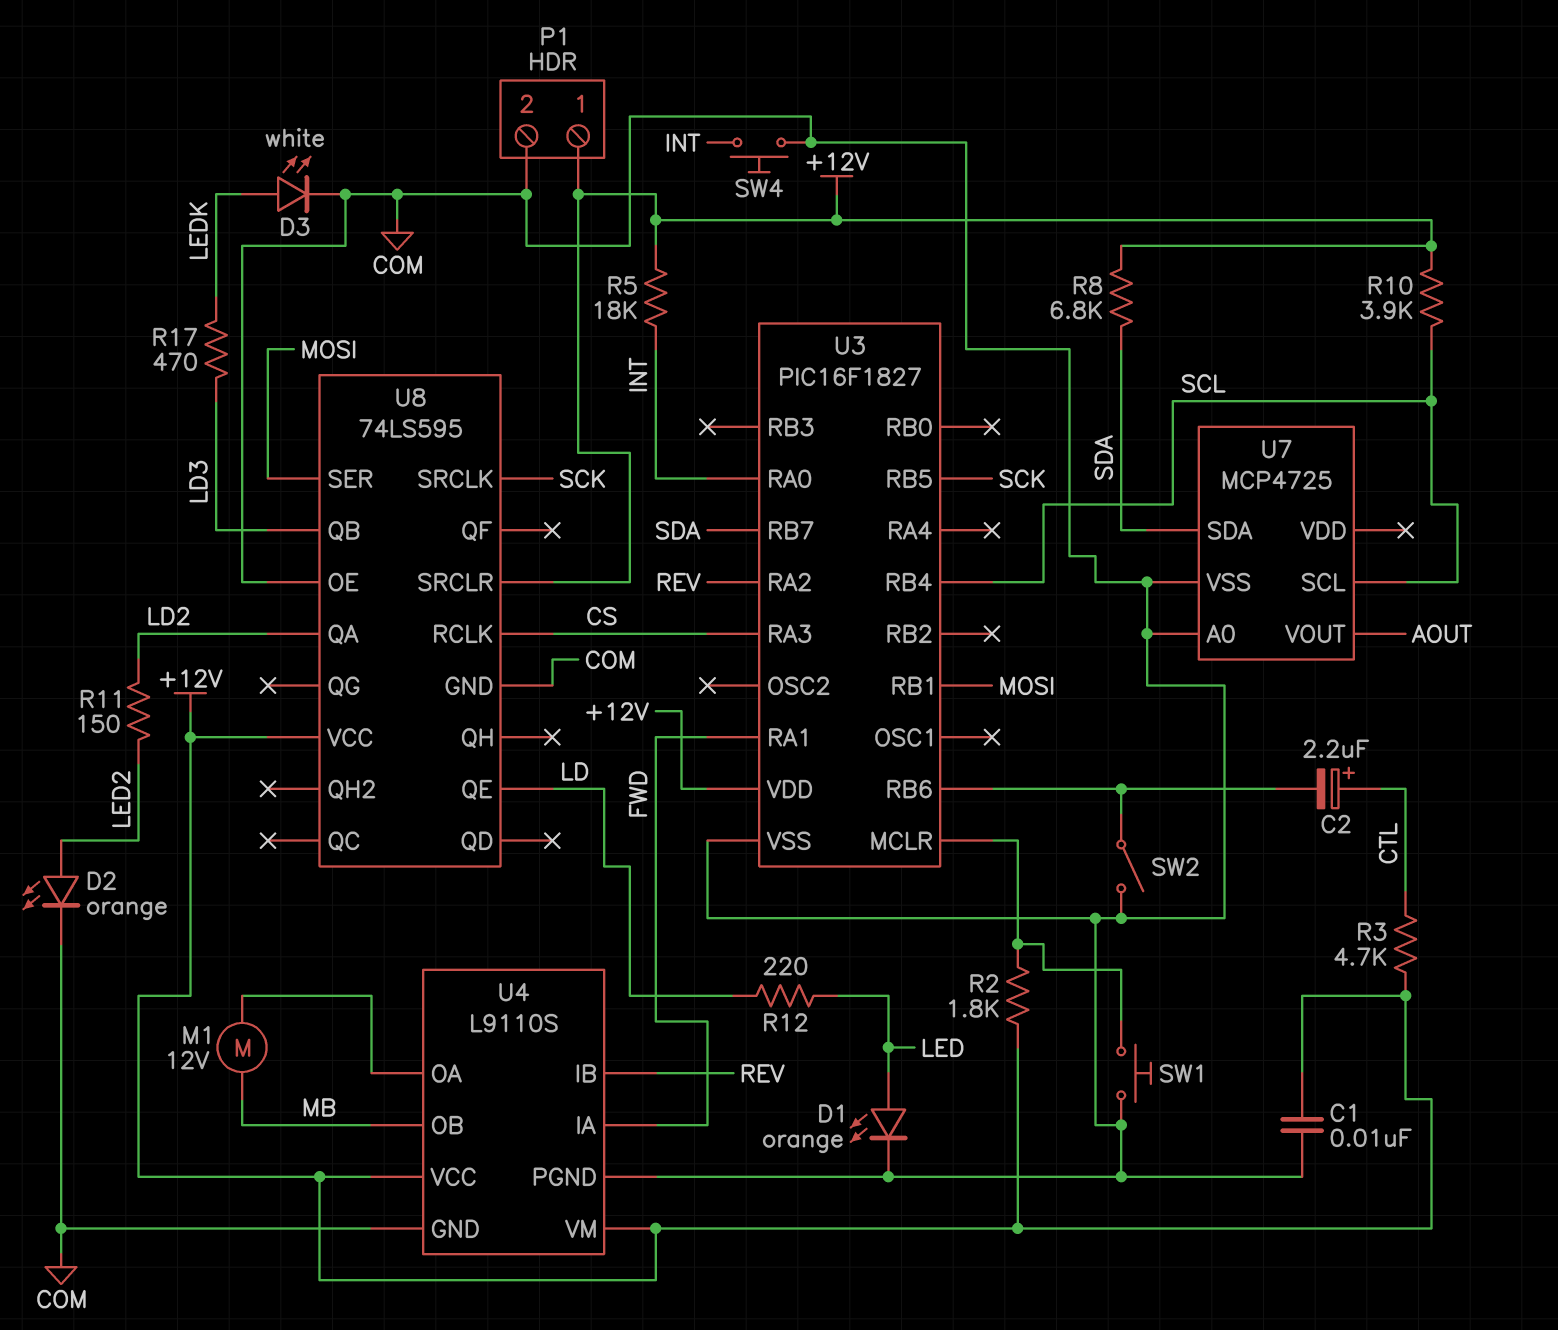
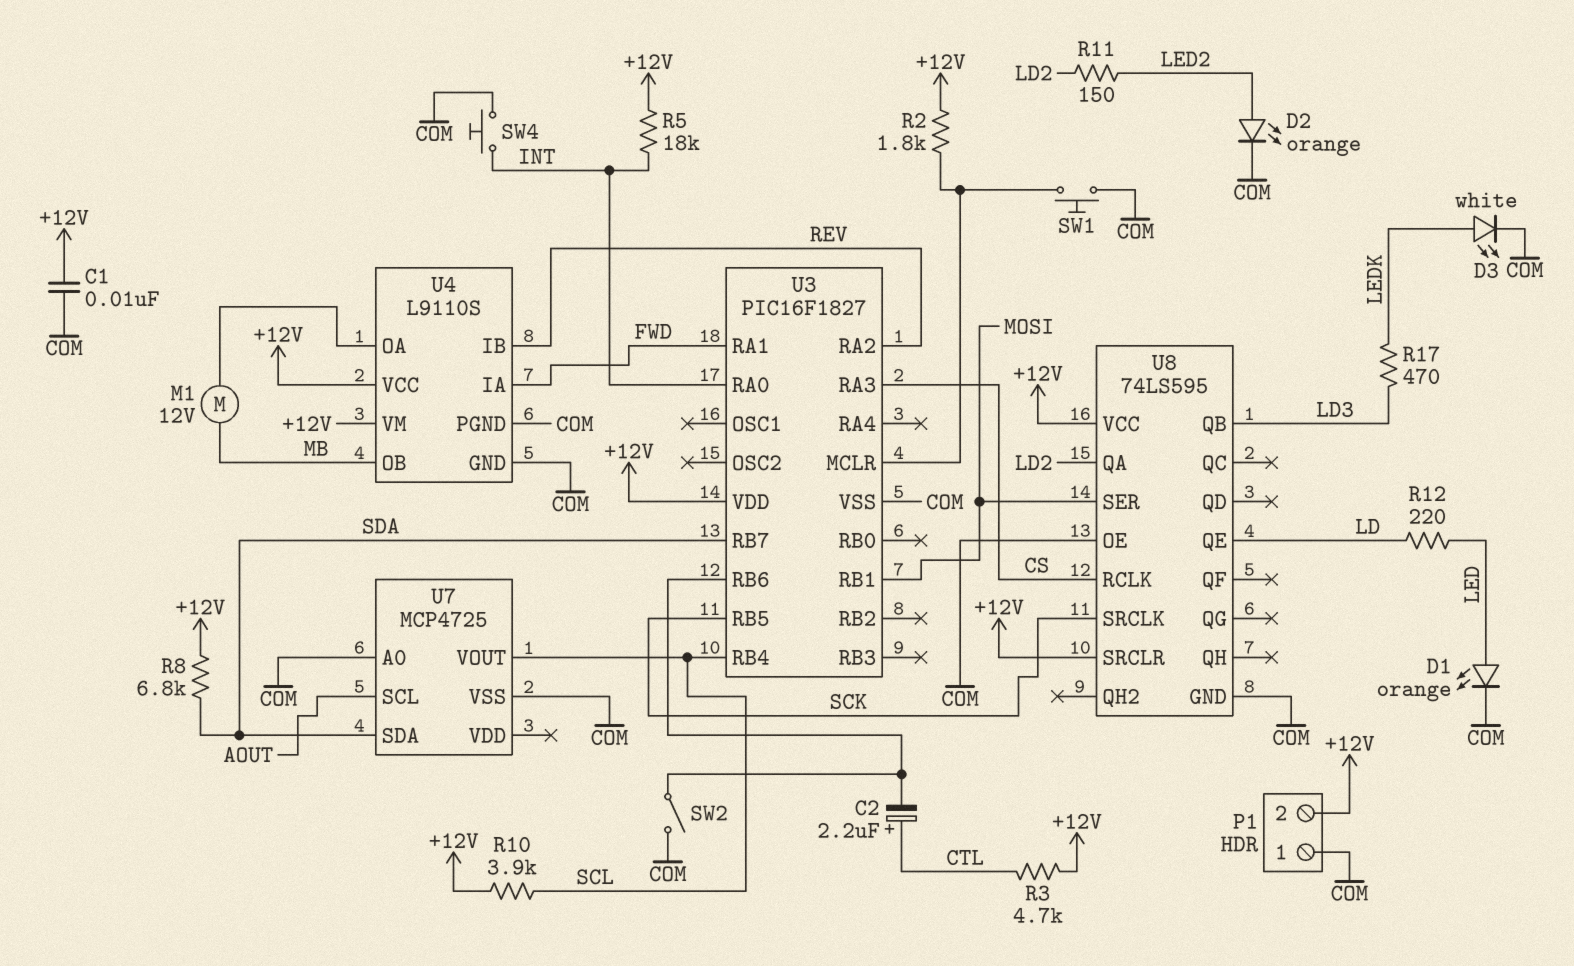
P1 pin 1: +12V -> COM
P1 pin 2: COM -> +12V
U7 pin SCL: SCL -> AOUT
U7 pin VOUT: AOUT -> SCL

